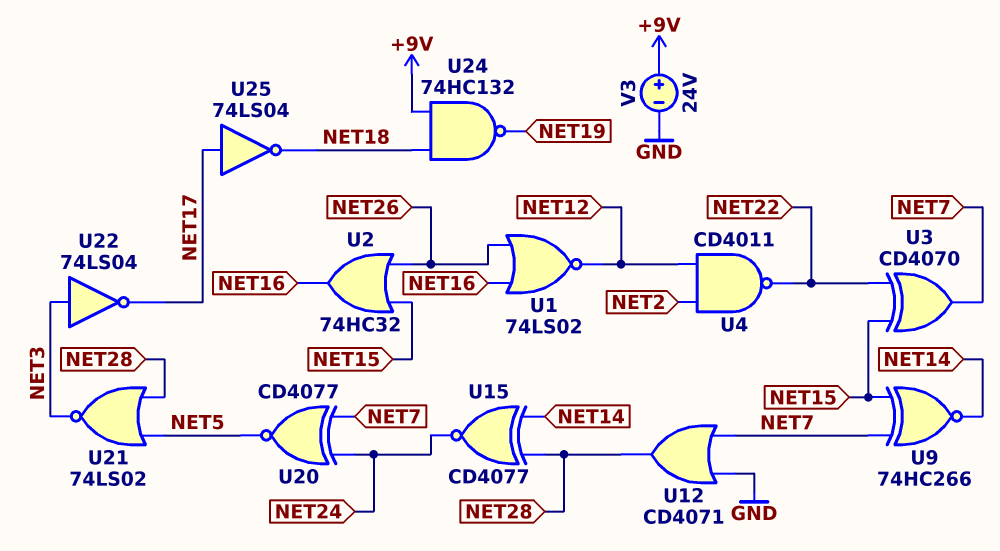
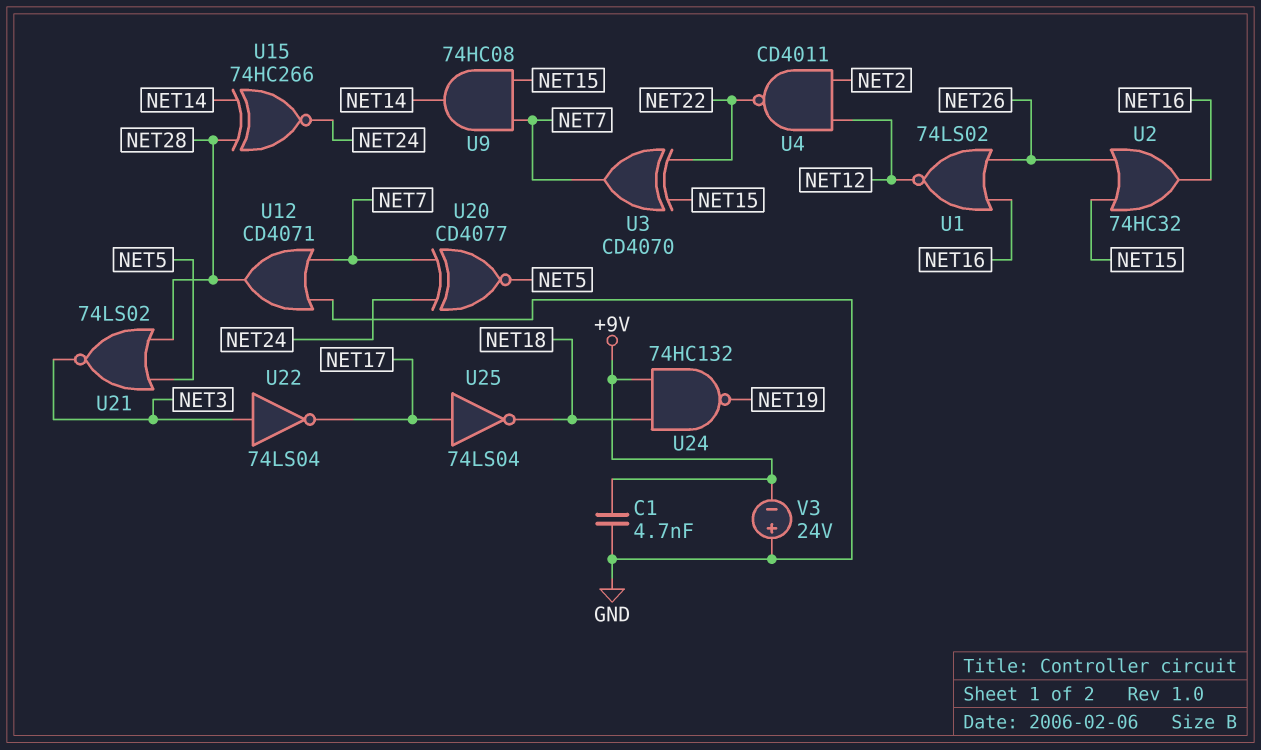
C1: none -> 4.7nF (+9V, GND)
U9: XNOR 74HC266 (in NET7, in NET15, out NET14) -> AND 74HC08 (in NET7, in NET15, out NET14)
U15: XNOR CD4077 (in NET14, in NET28, out NET24) -> XNOR 74HC266 (in NET14, in NET28, out NET24)
V3: 24V (plus +9V, minus GND) -> 24V (plus GND, minus +9V)

